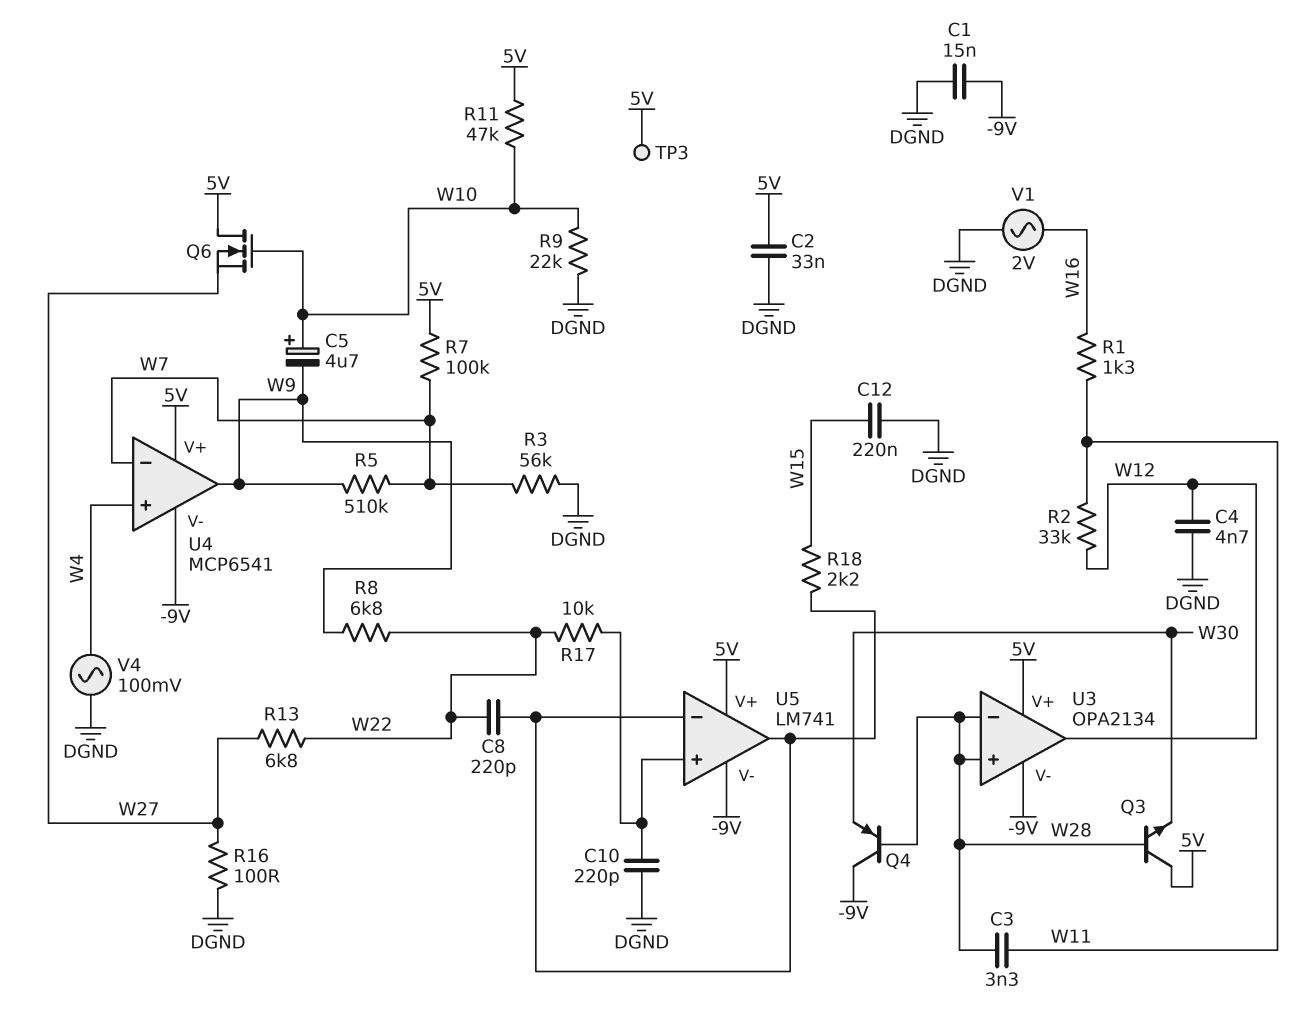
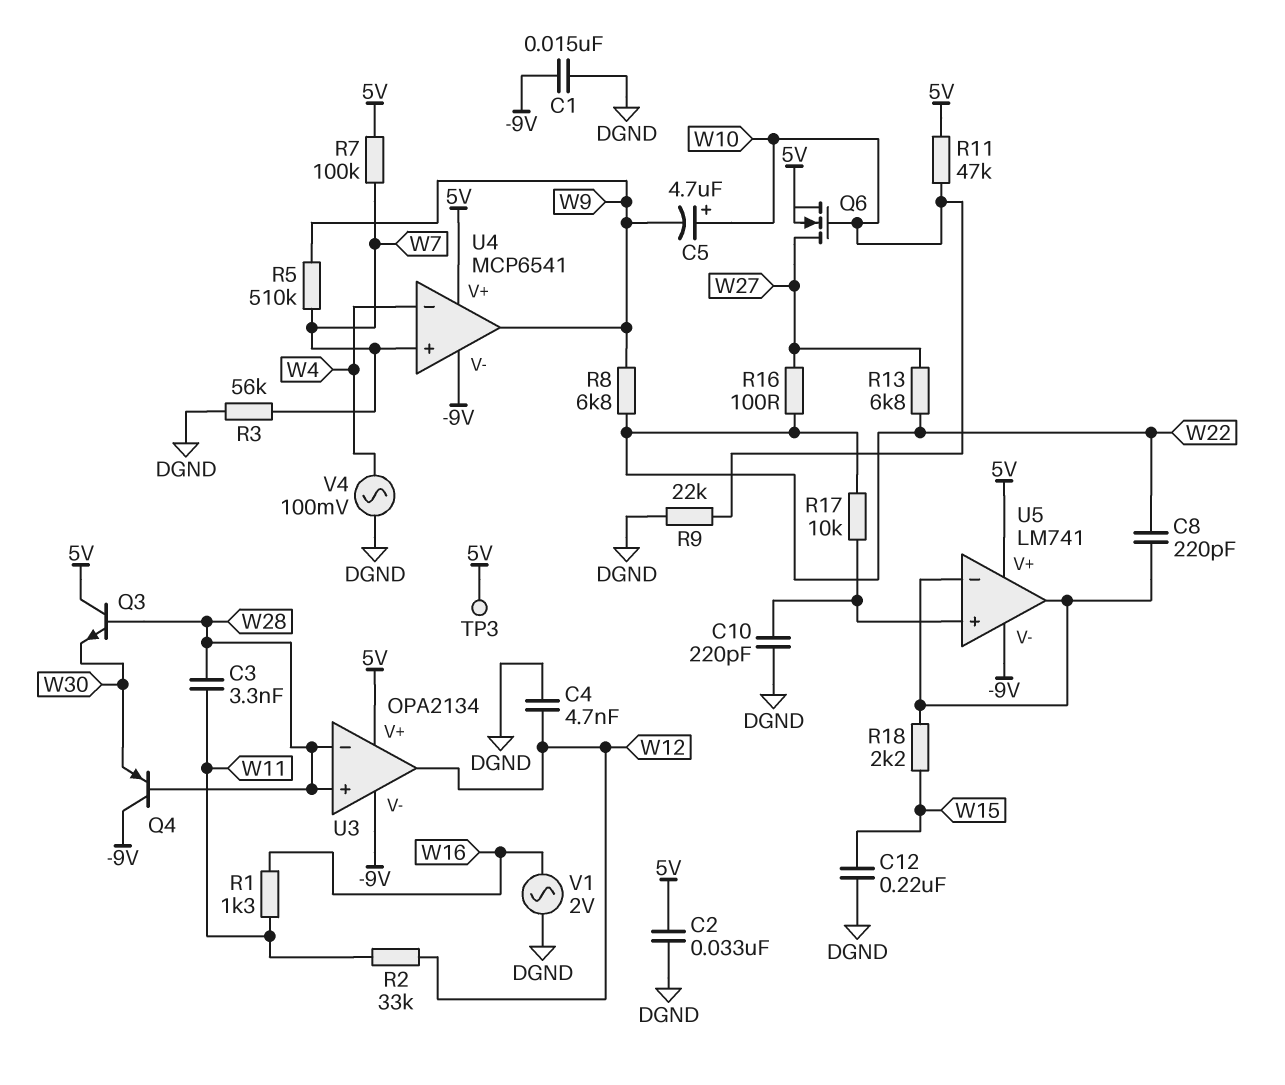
Q6: NMOS (G W10, D 5V, S W27) -> NMOS (G W10, D W27, S 5V)
R16: 100 (DGND, W27) -> 100 (W22, W27)
U4 pin in+: W4 -> W7
U4 pin in-: W7 -> W4

